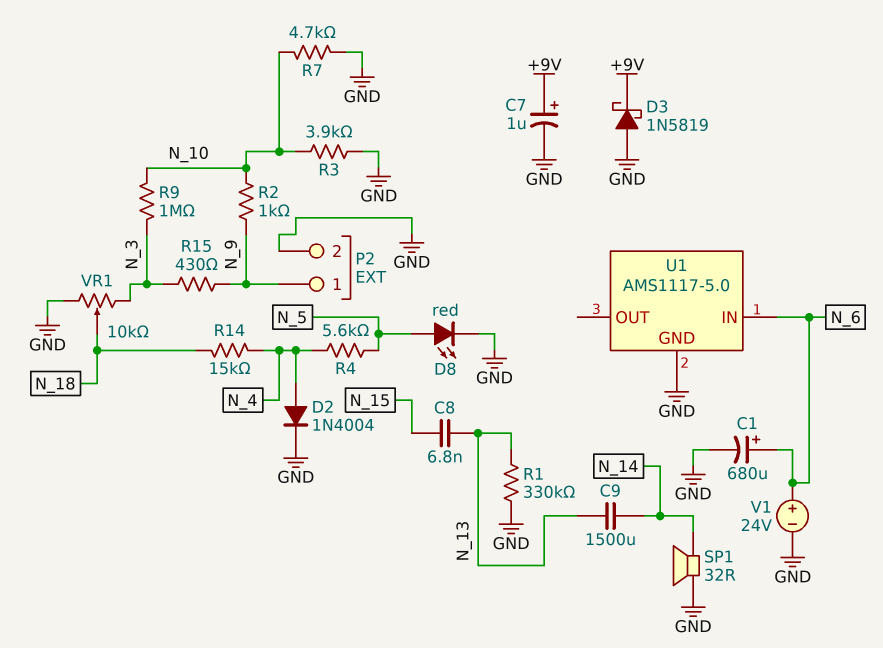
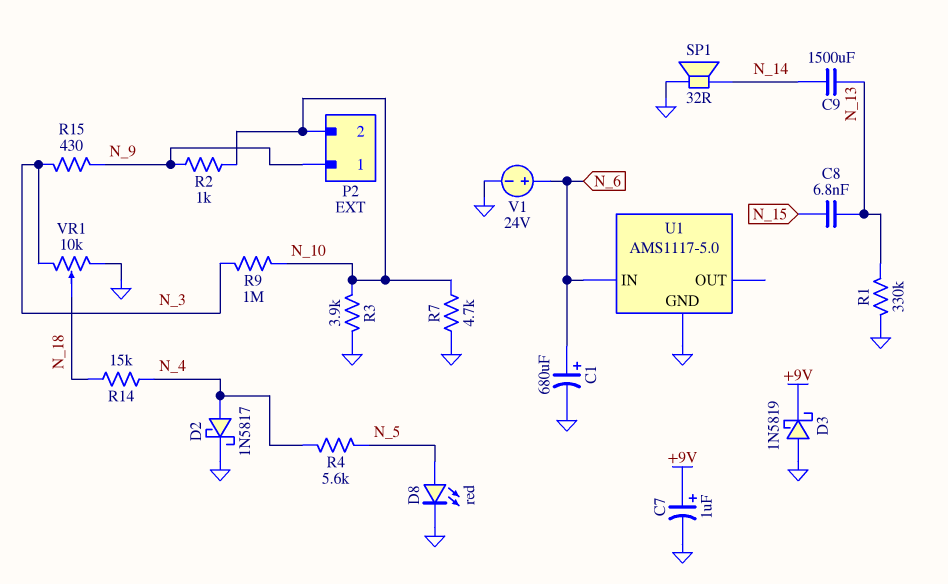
D2: diode 1N4004 (A N_4, K GND) -> schottky 1N5817 (A N_4, K GND)
P2 pin 2: GND -> N_10

